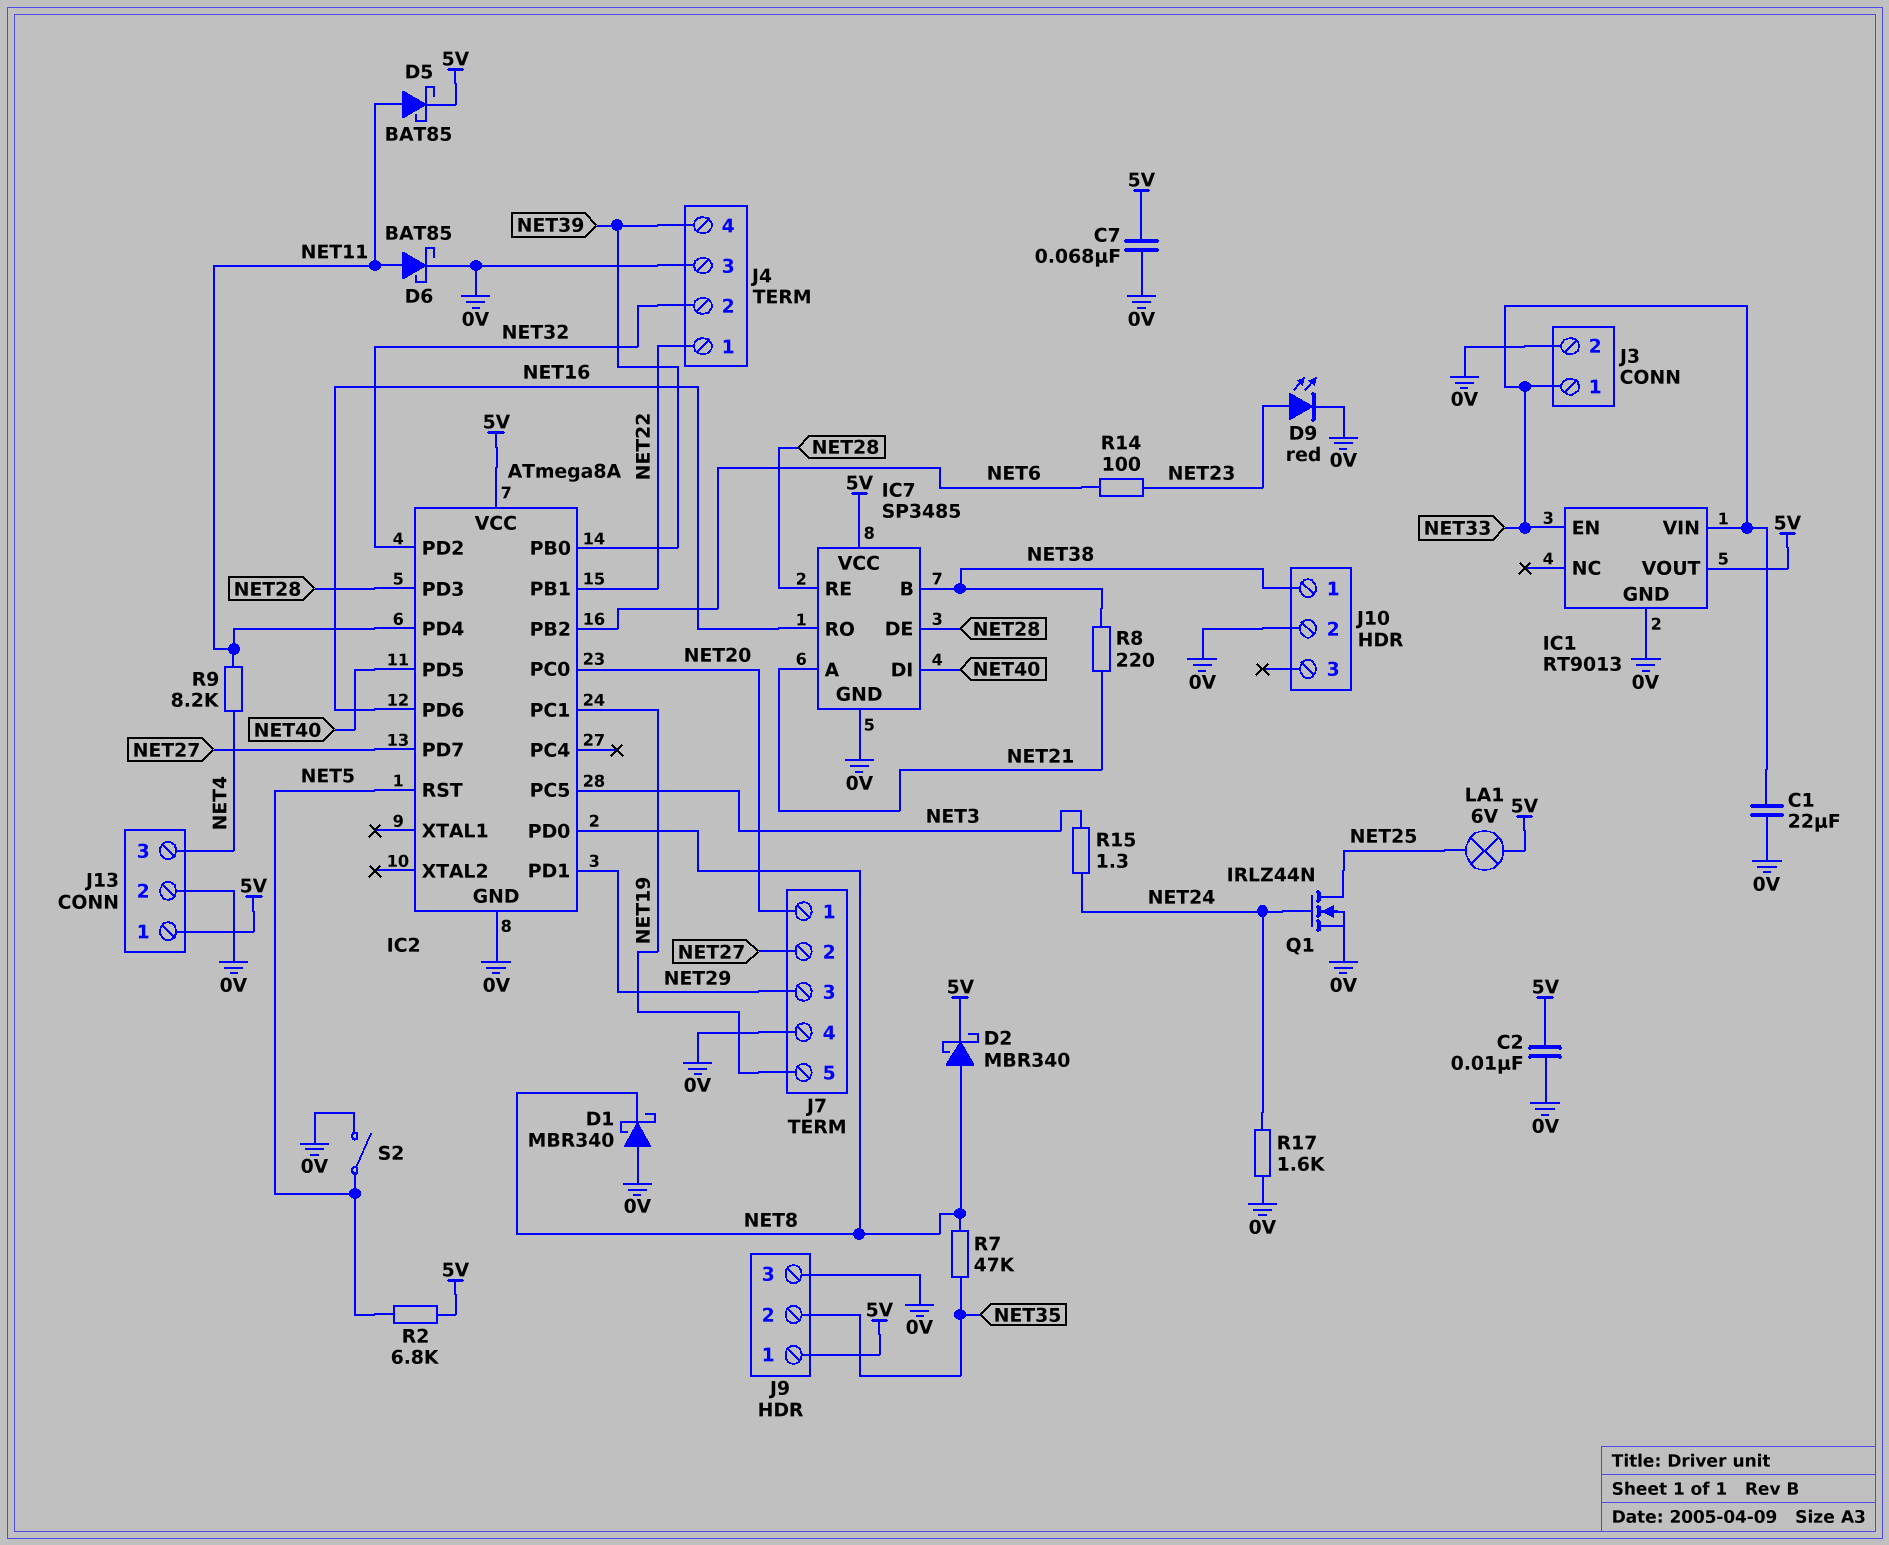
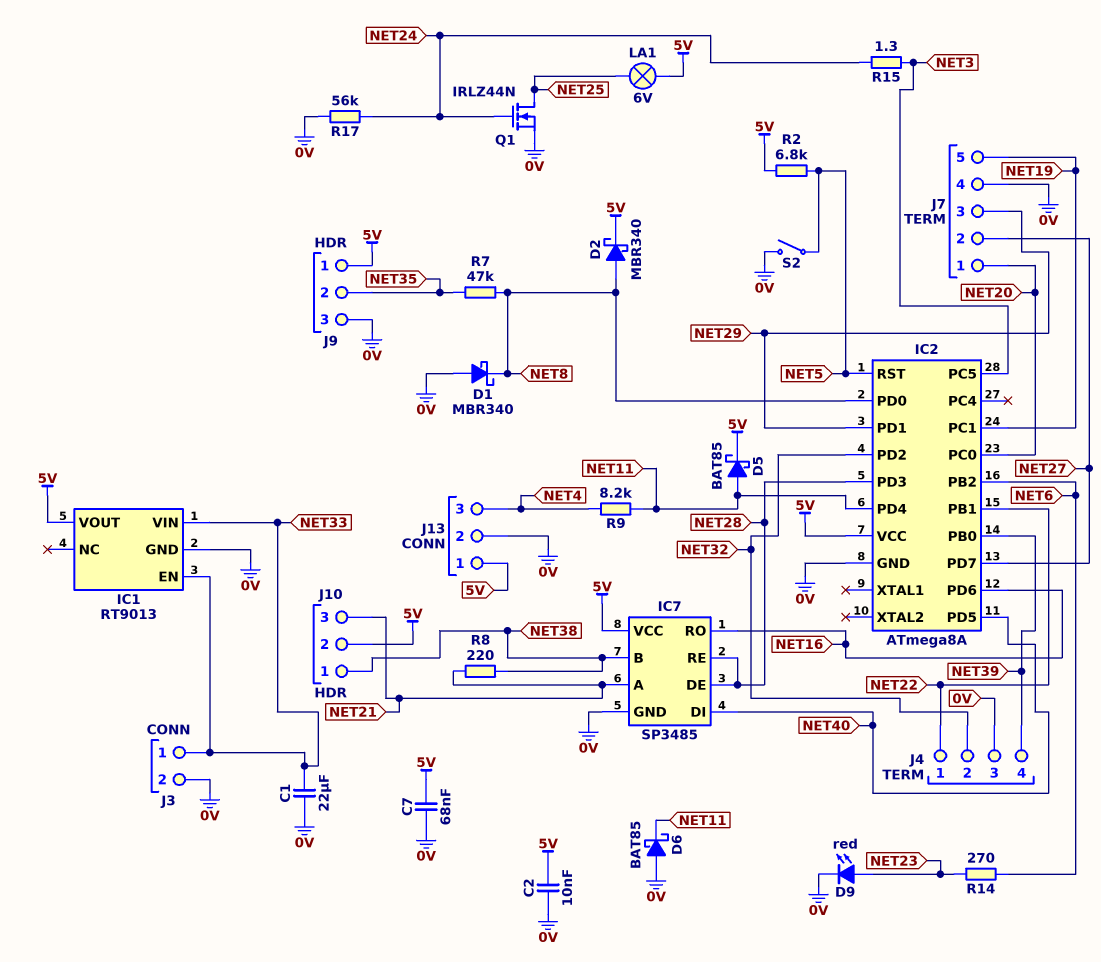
D6: schottky BAT85 (A NET11, K 0V) -> schottky BAT85 (A 0V, K NET11)
J10 pin 2: 0V -> 5V
J10 pin 3: none -> NET21
R14: 100 (NET6, NET23) -> 270 (NET6, NET23)
R17: 1.6k (0V, NET24) -> 56k (0V, NET24)

